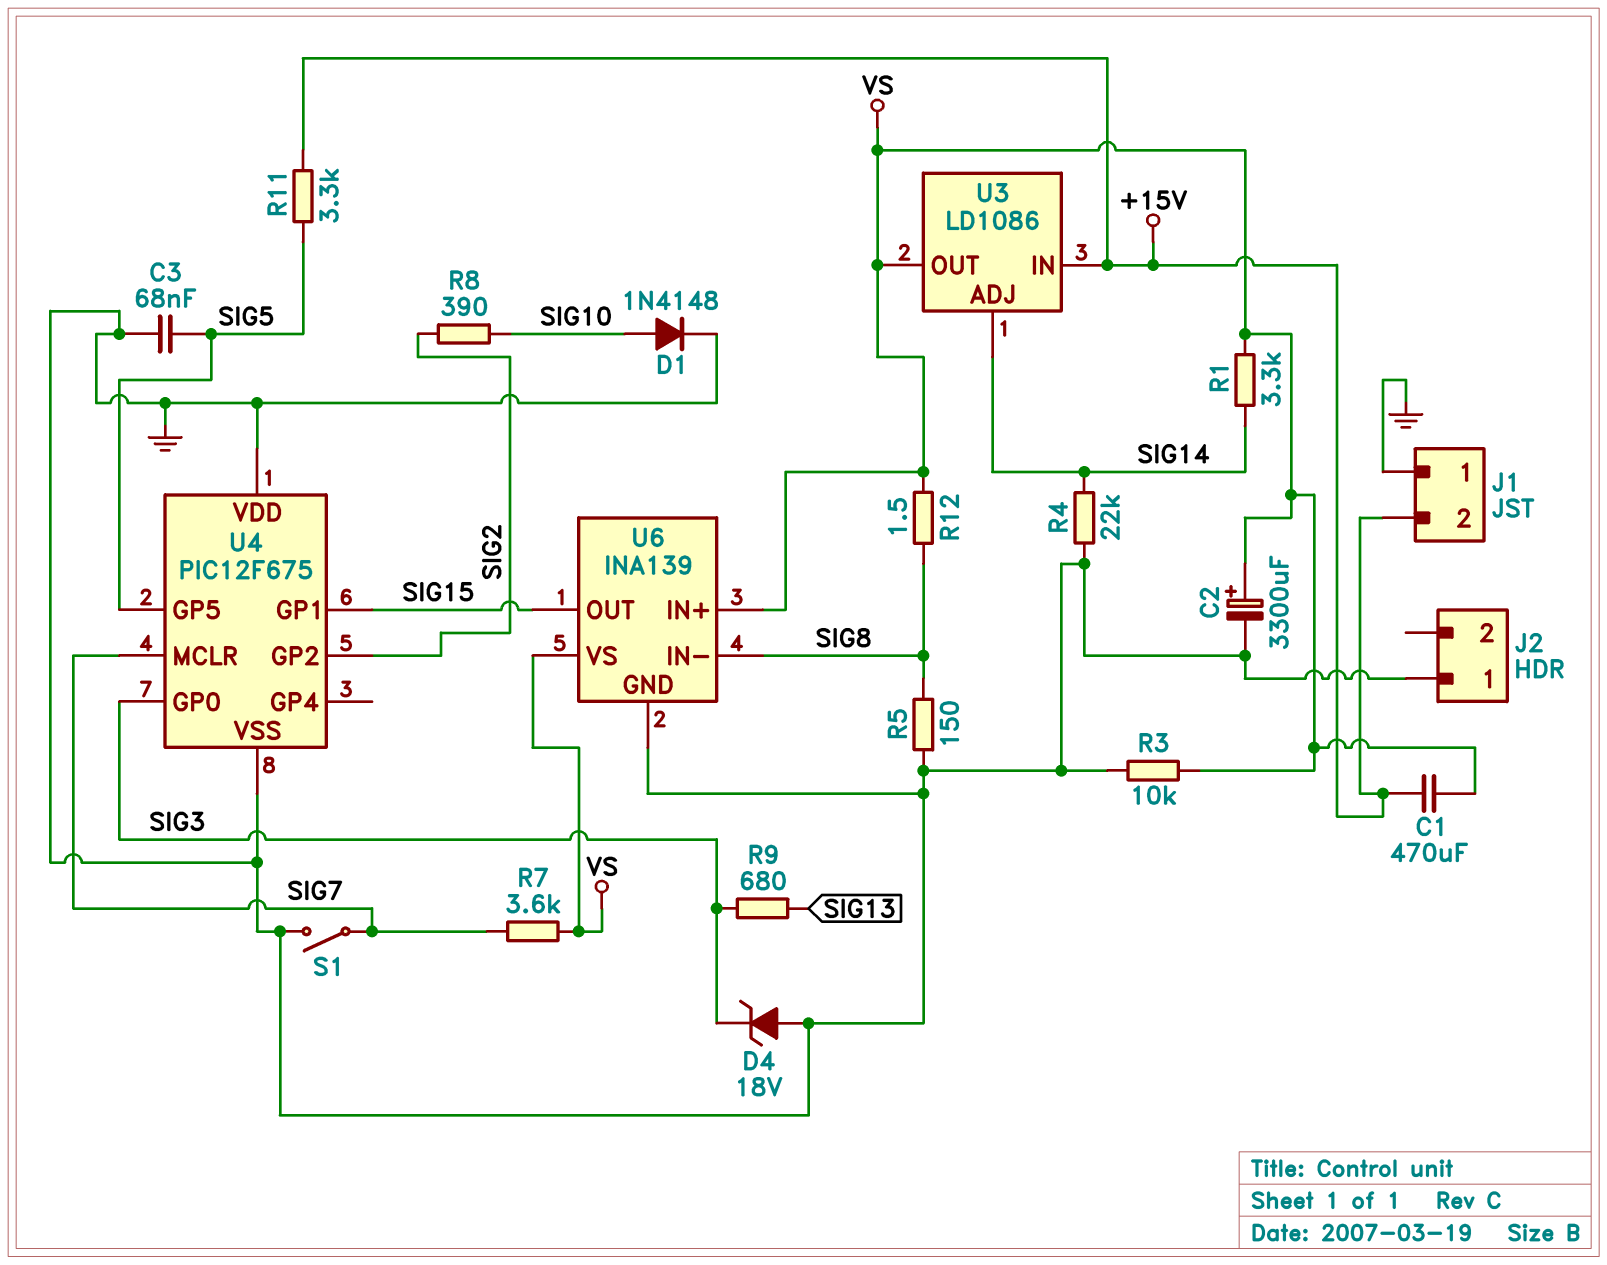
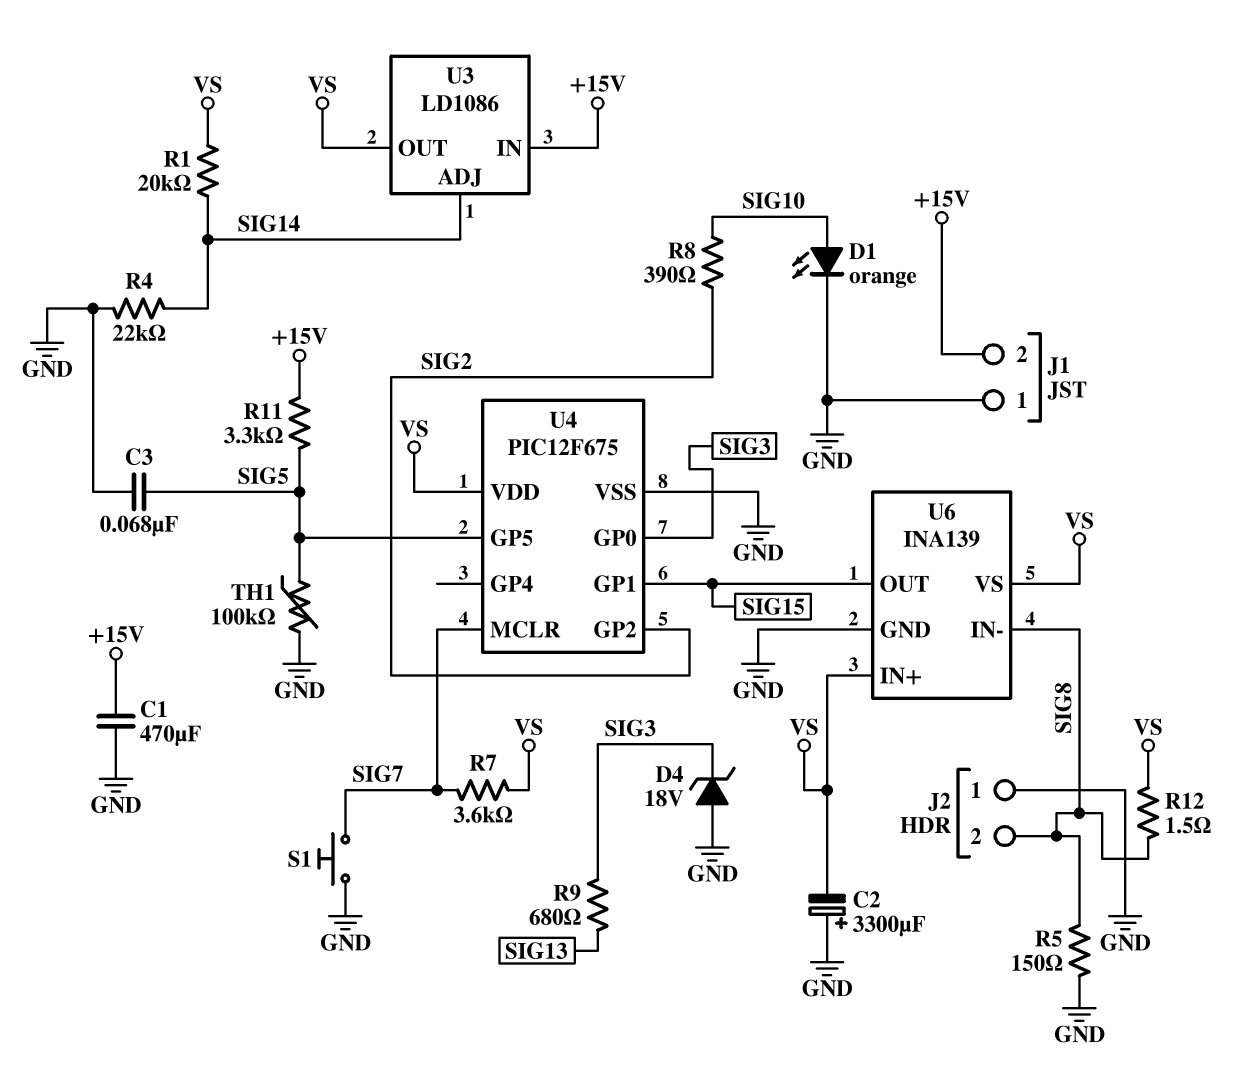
C1: 470uF (+15V, VS) -> 470uF (+15V, GND)
C2: 3300uF (plus VS, minus GND) -> 3300uF (plus GND, minus VS)
D1: diode 1N4148 (A SIG10, K GND) -> LED orange (A SIG10, K GND)
J2 pin 2: none -> SIG8
R1: 3.3k (SIG14, VS) -> 20k (SIG14, VS)
R3: 10k (GND, VS) -> none
S1: switch (GND, SIG7) -> button (GND, SIG7)
TH1: none -> 100k (GND, SIG5)
U4 pin VDD: GND -> VS

